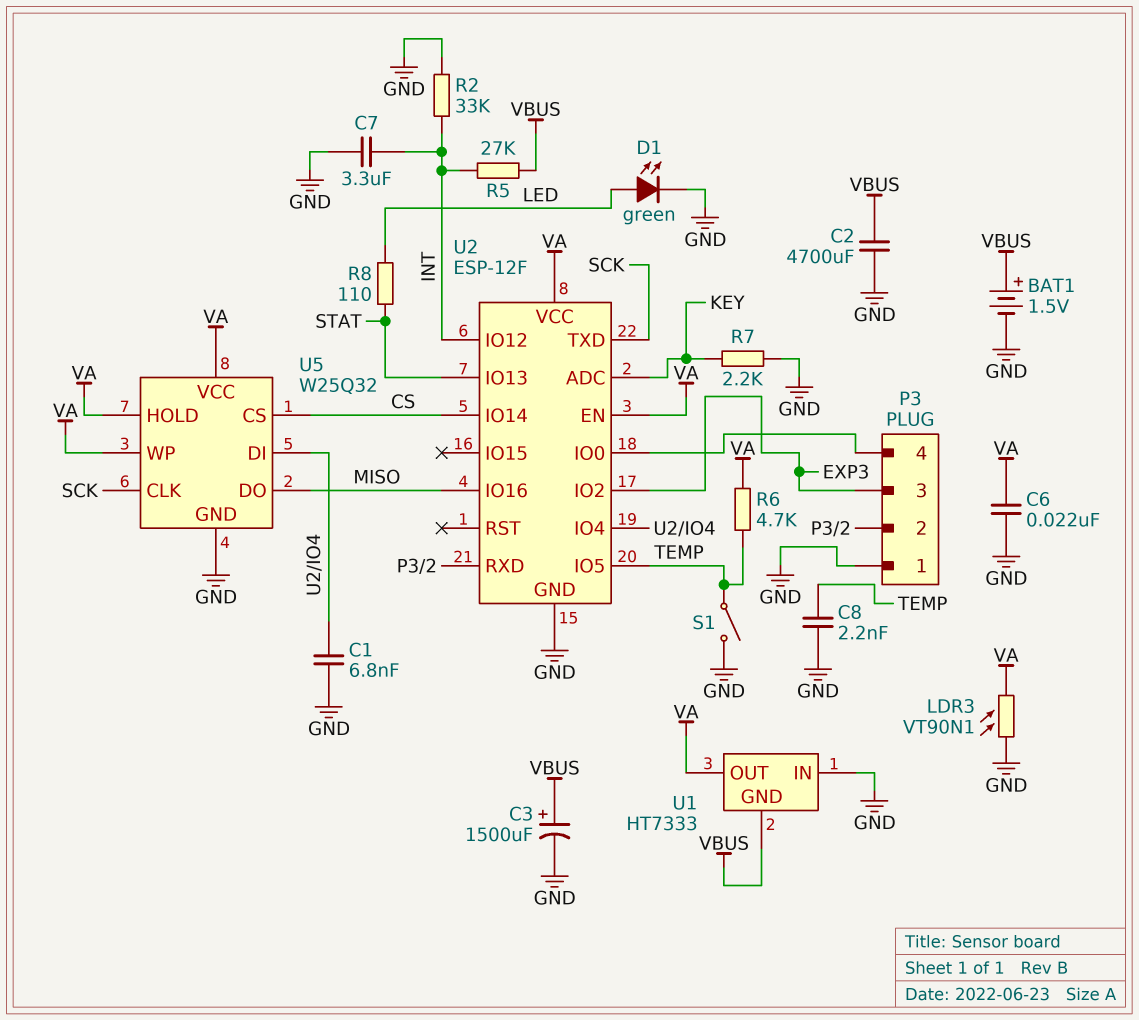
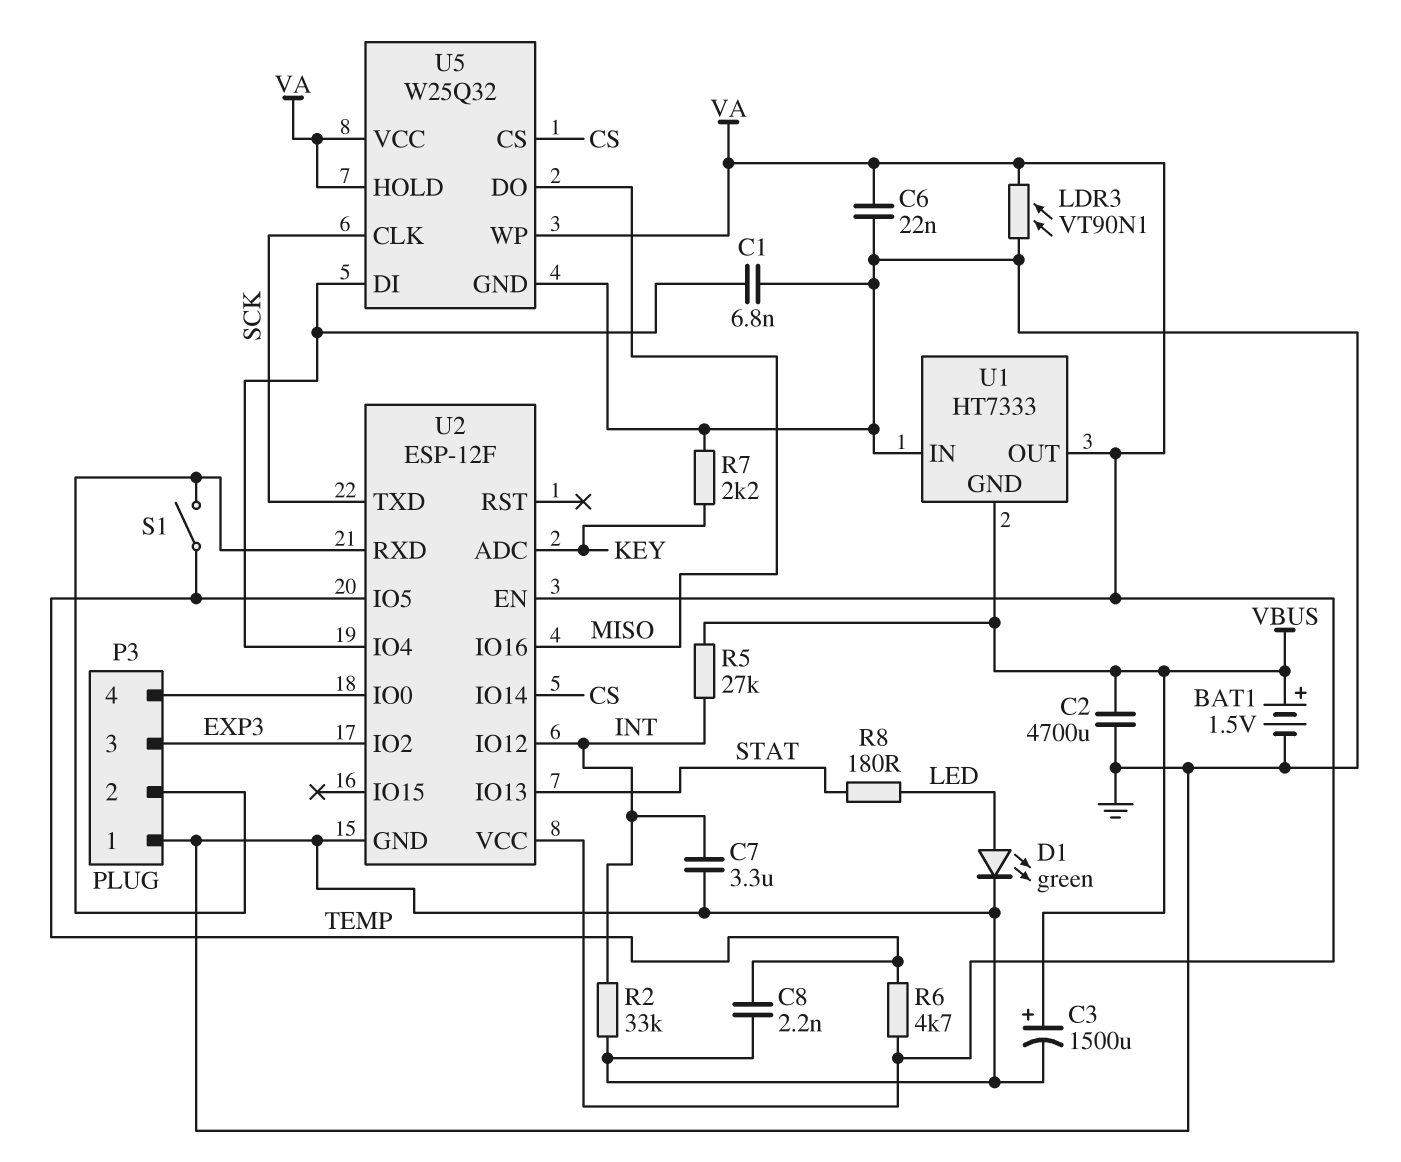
R8: 110 (LED, STAT) -> 180 (LED, STAT)
S1: switch (GND, TEMP) -> switch (P3/2, TEMP)

